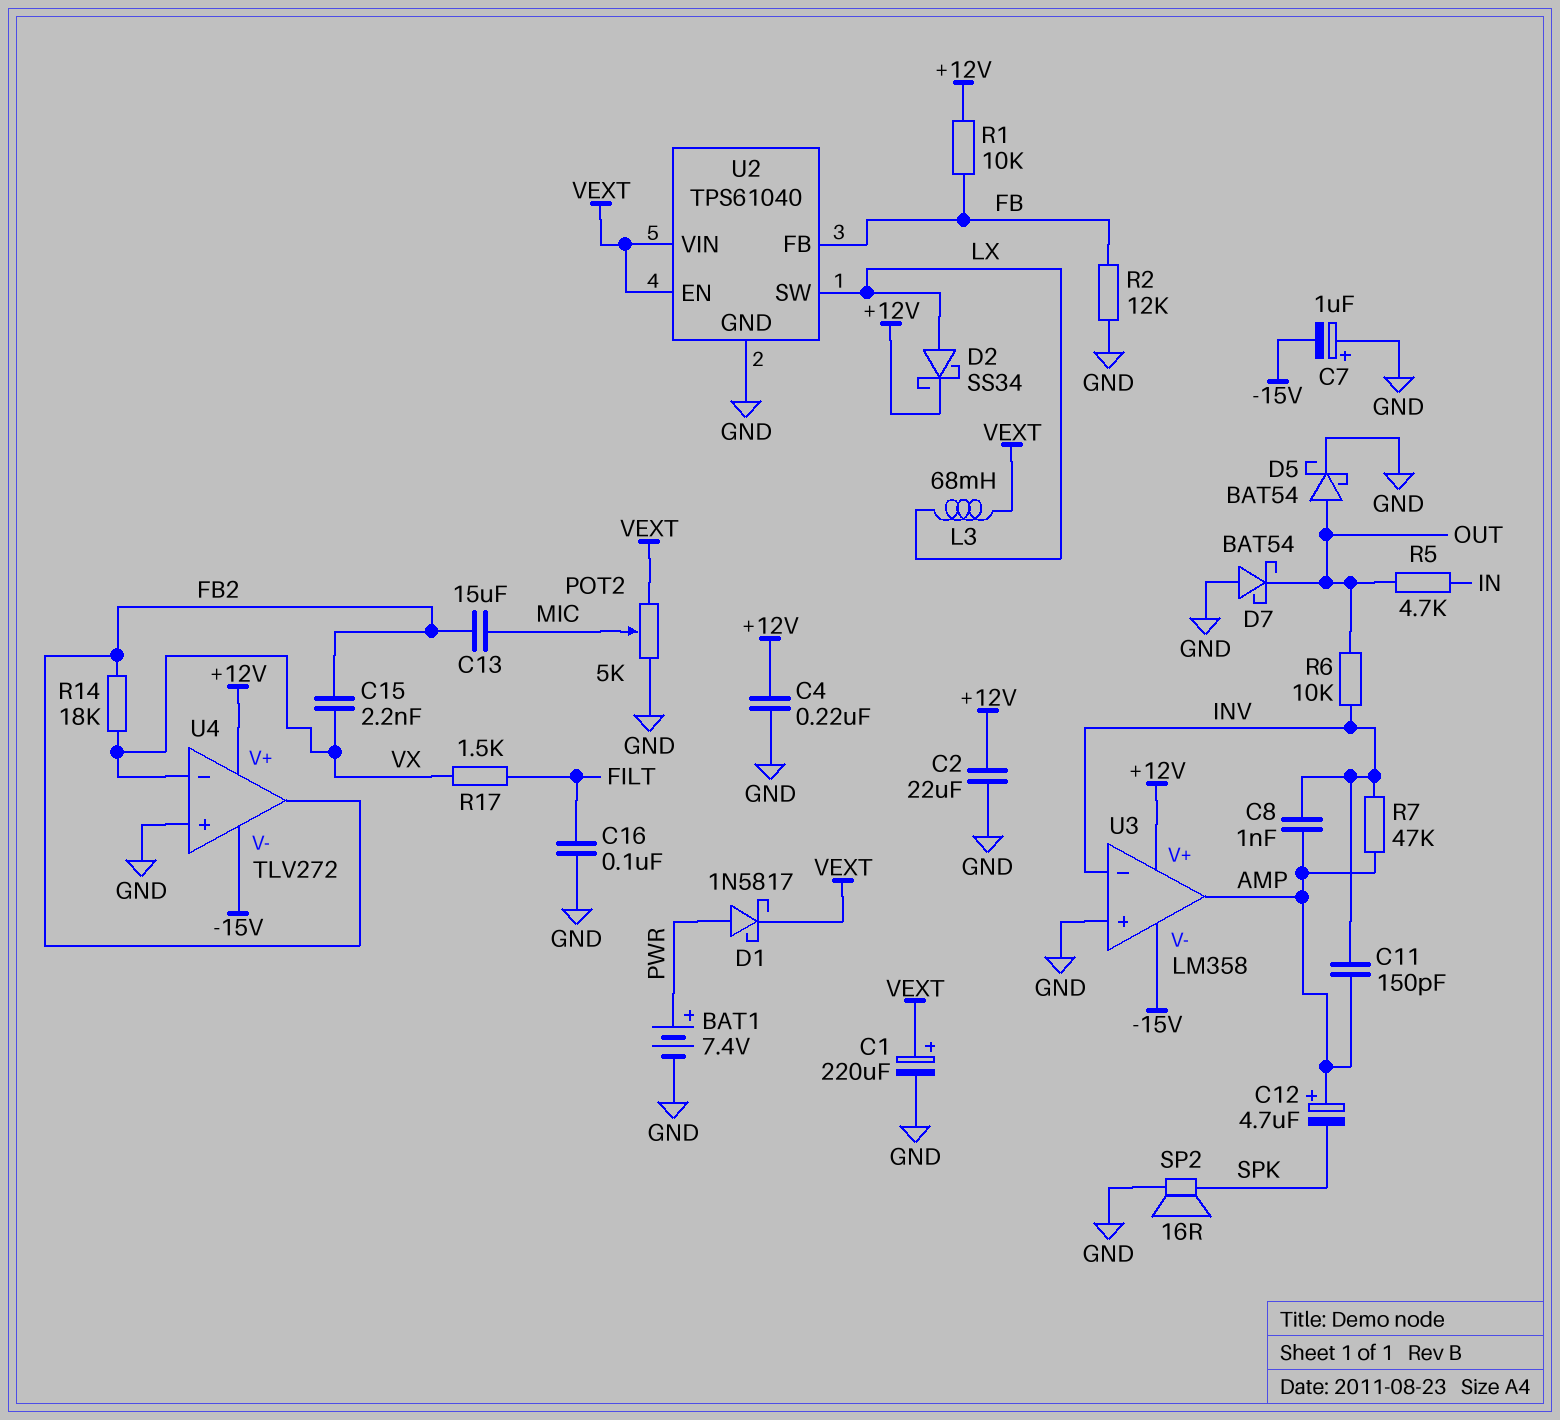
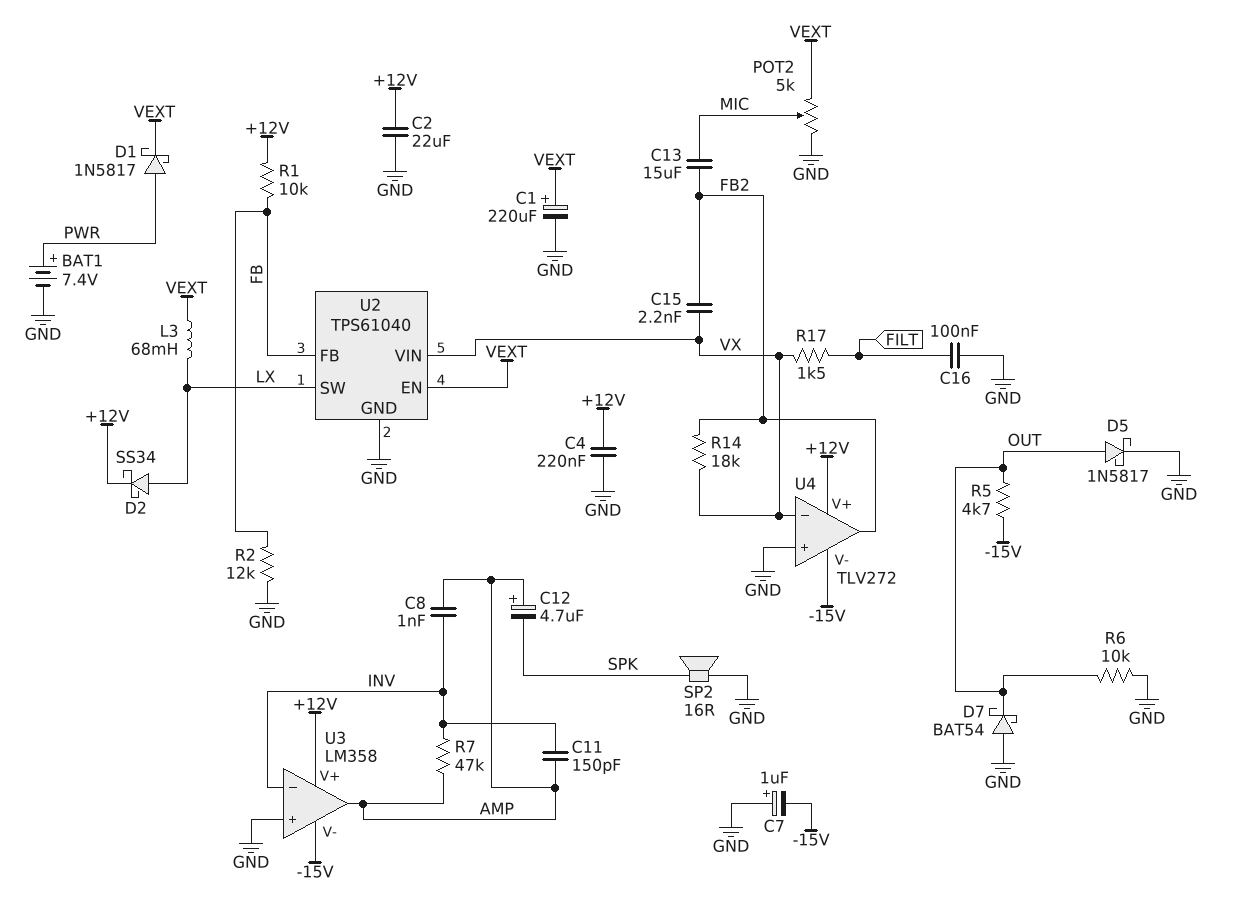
D5: schottky BAT54 (A OUT, K GND) -> schottky 1N5817 (A OUT, K GND)
R5: 4.7k (IN, OUT) -> 4.7k (-15V, OUT)
R6: 10k (INV, OUT) -> 10k (GND, OUT)
U2 pin VIN: VEXT -> VX

